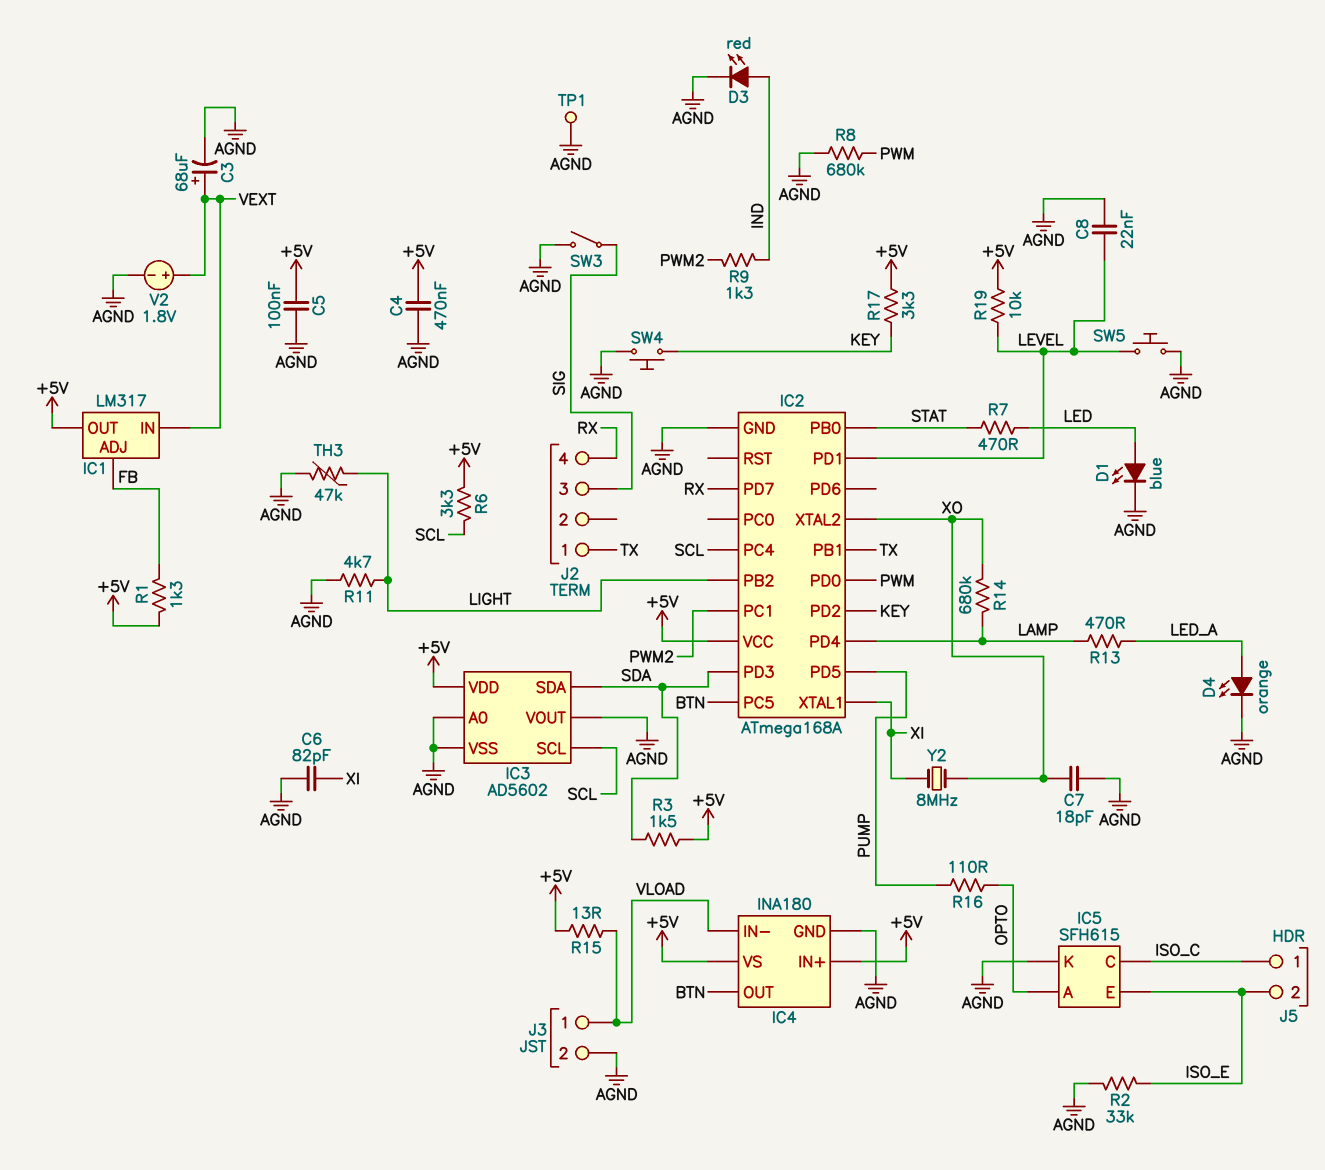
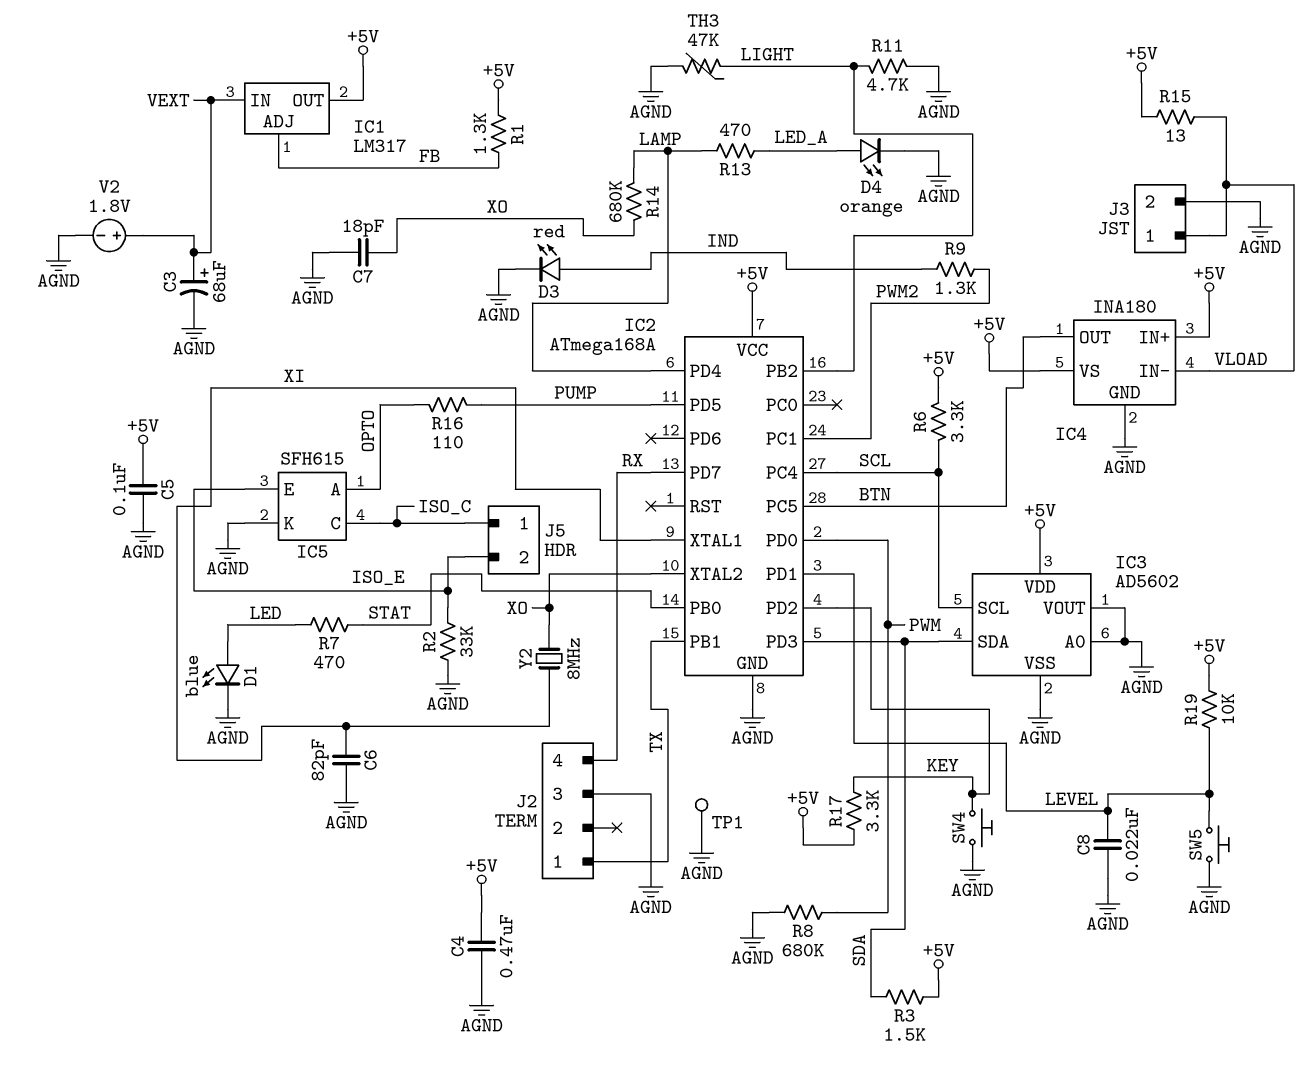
J2 pin 3: SIG -> AGND
SW3: switch (AGND, SIG) -> none

